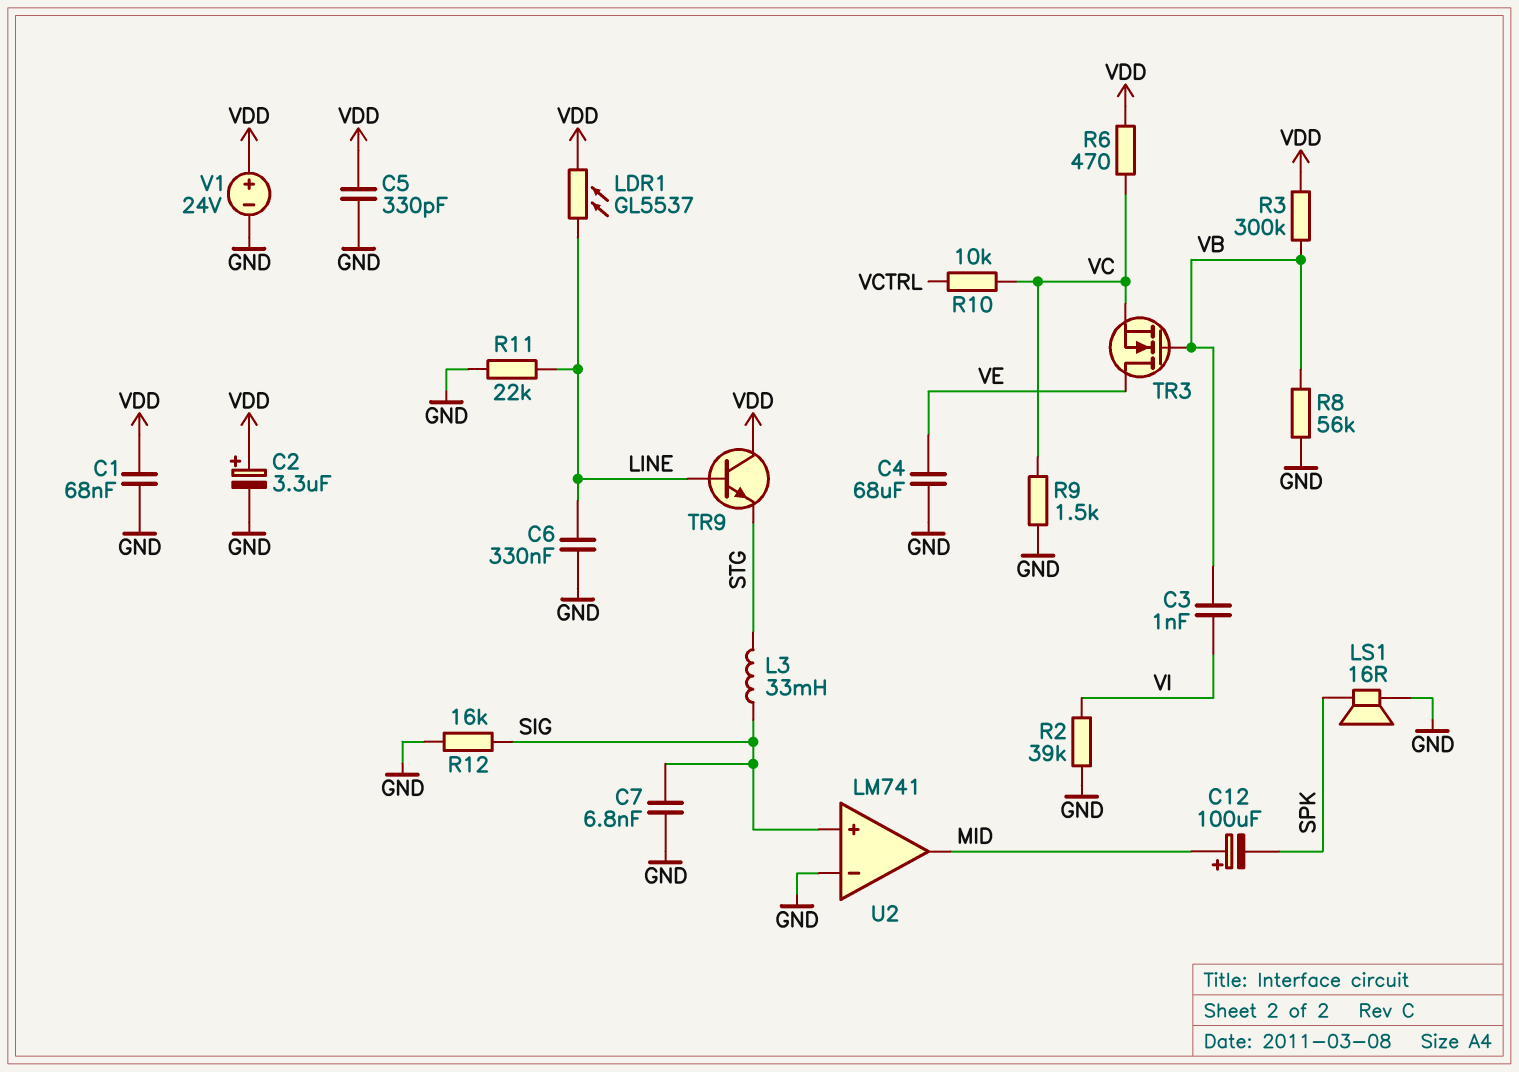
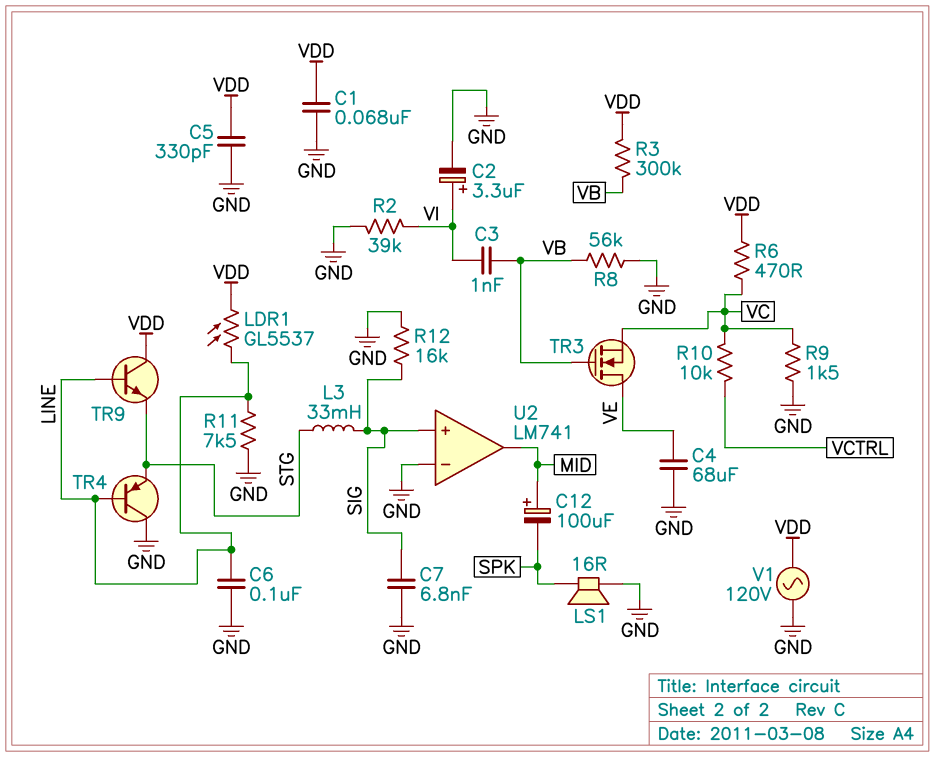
C2: 3.3uF (plus VDD, minus GND) -> 3.3uF (plus VI, minus GND)
C6: 330nF (GND, LINE) -> 100nF (GND, LINE)
R11: 22k (GND, LINE) -> 7.5k (GND, LINE)
TR4: none -> PNP (B LINE, C GND, E STG)
V1: 24V (plus VDD, minus GND) -> AC 120V (GND, VDD)

